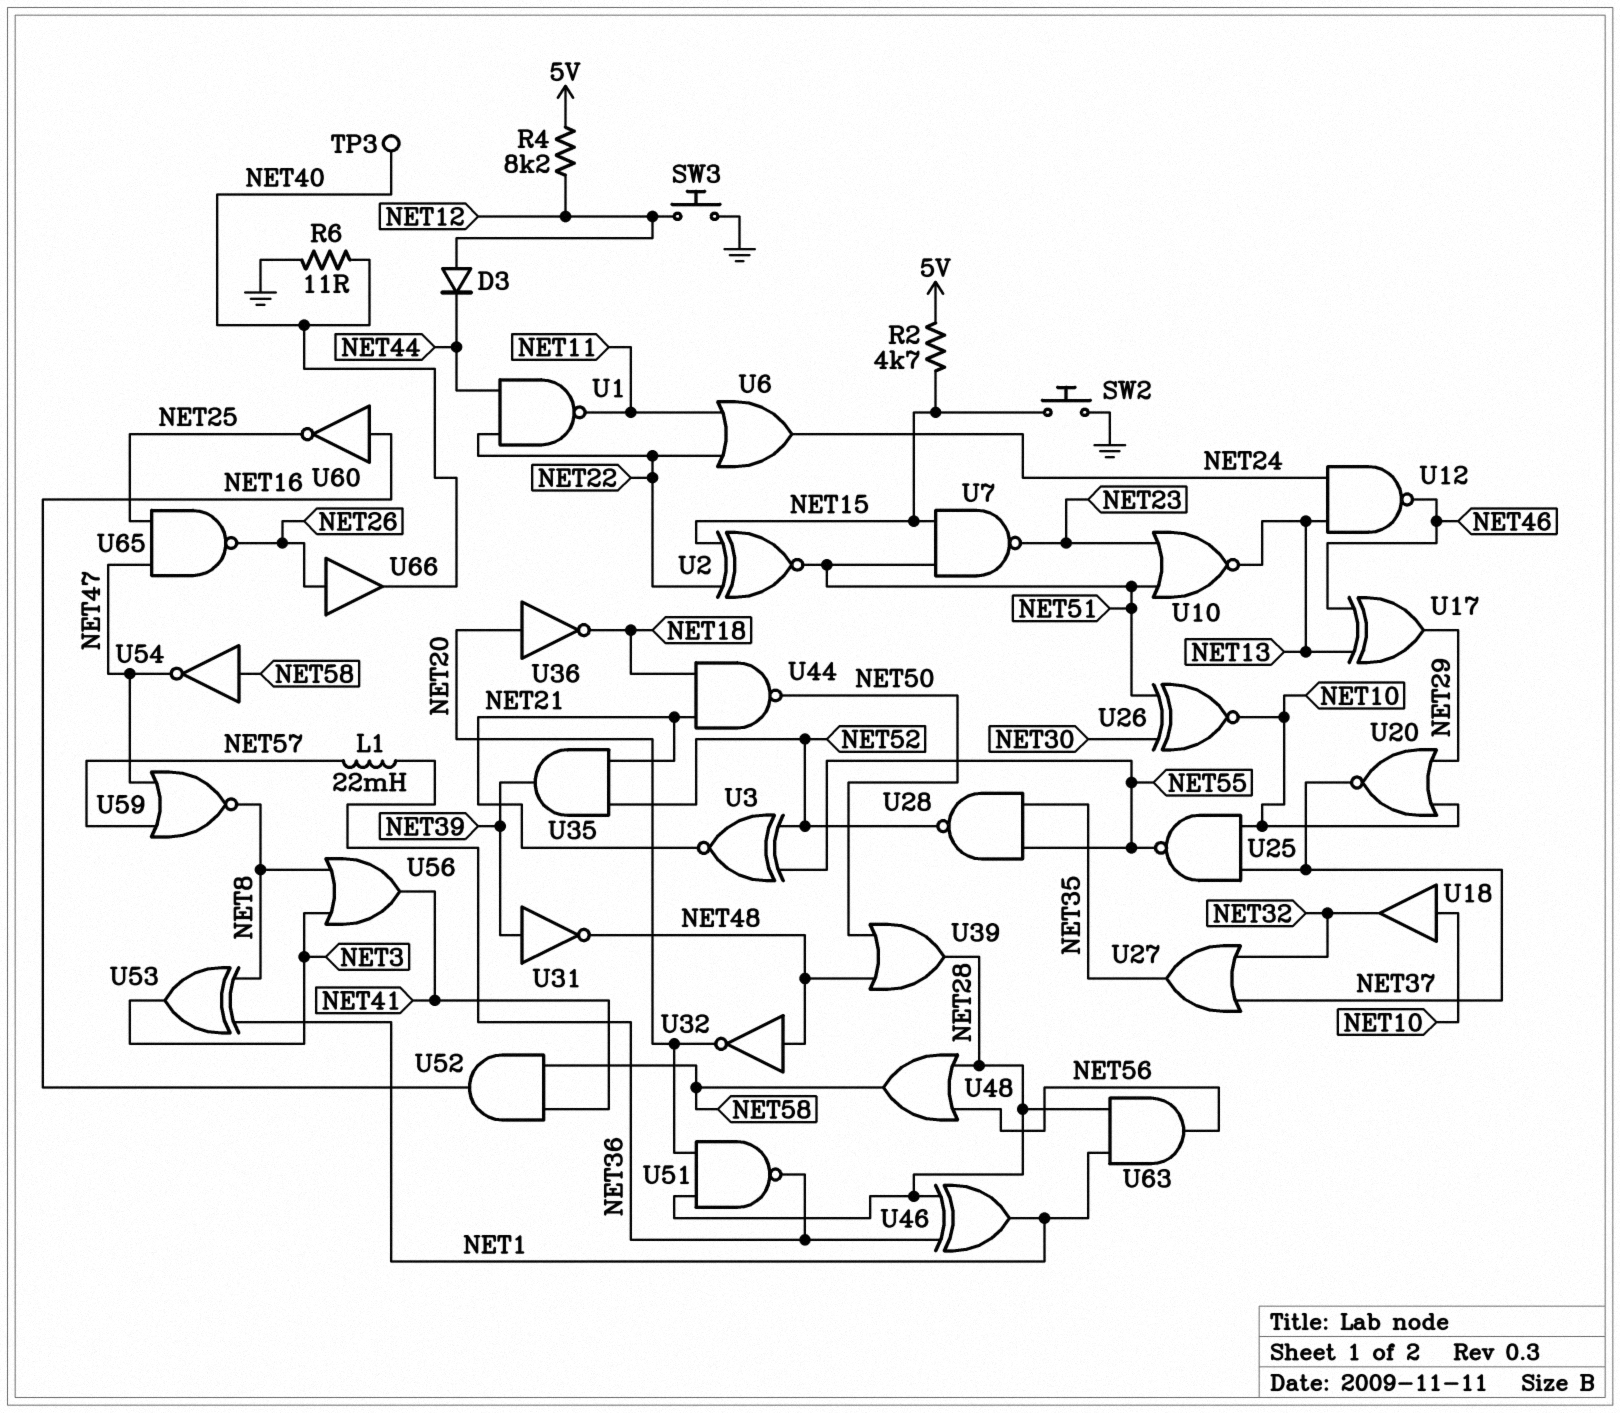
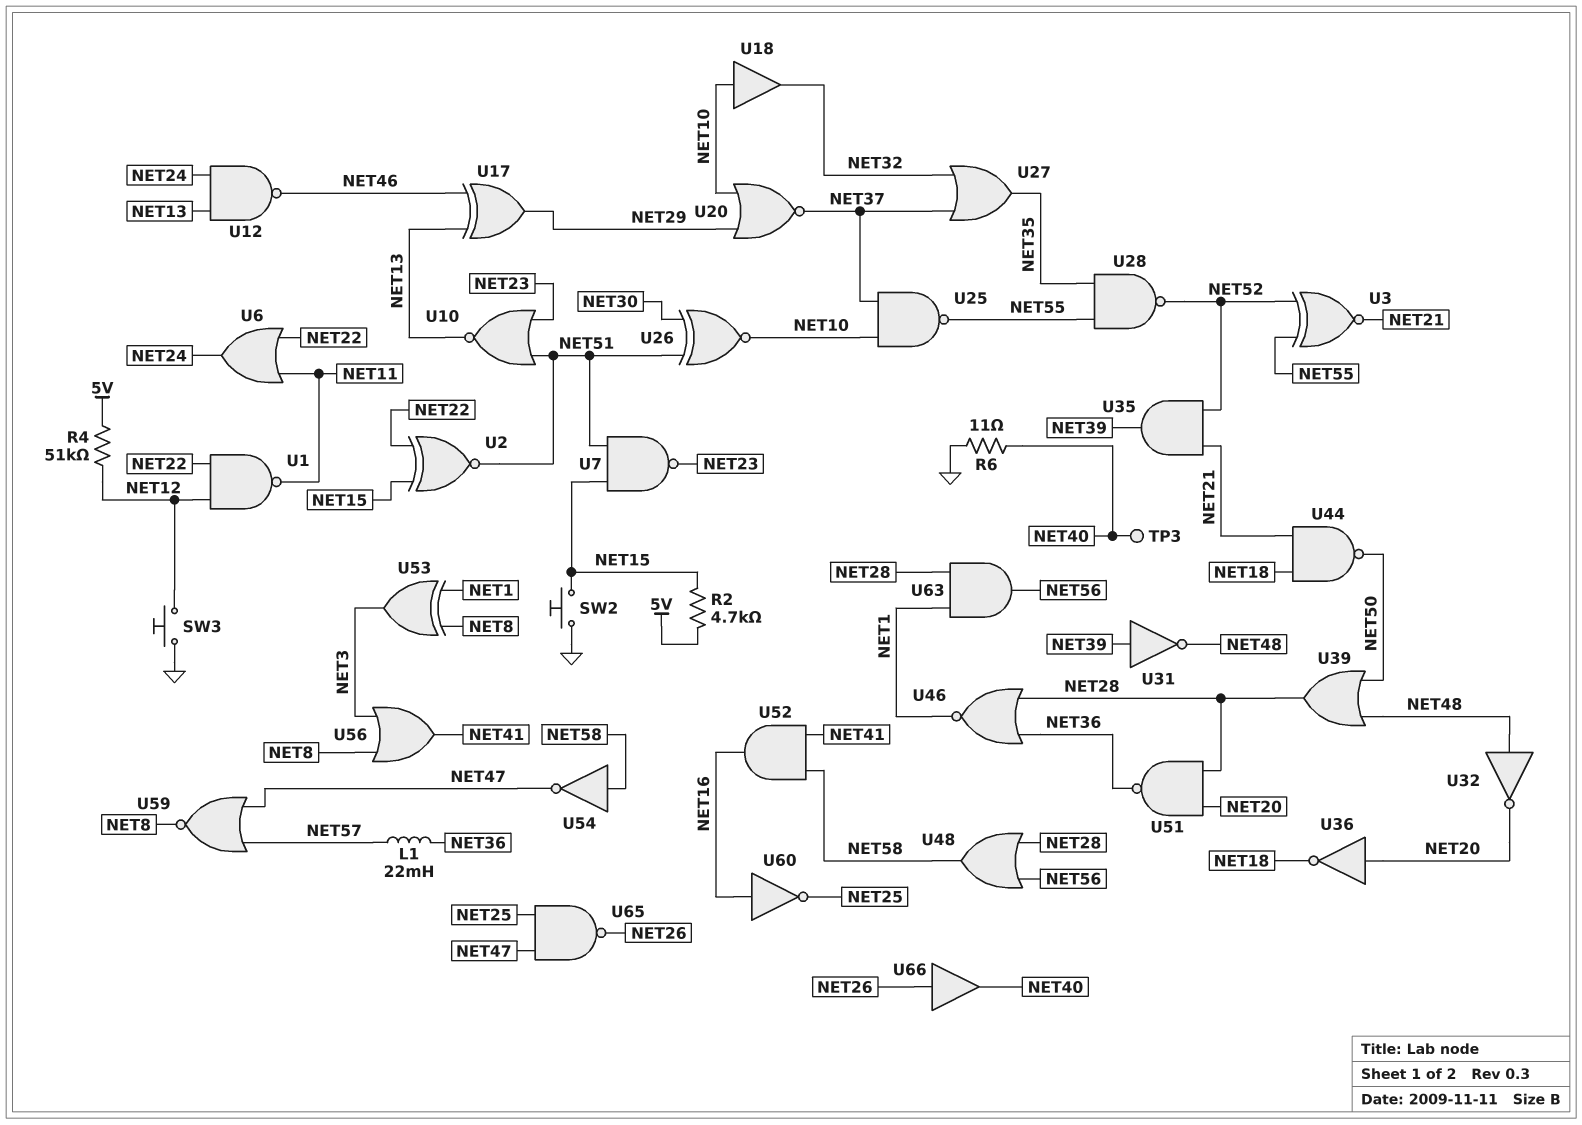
D3: diode (A NET12, K NET44) -> none
R4: 8.2k (5V, NET12) -> 51k (5V, NET12)
U1: NAND (in NET22, in NET44, out NET11) -> NAND (in NET12, in NET22, out NET11)
U46: XOR (in NET28, in NET36, out NET1) -> NOR (in NET28, in NET36, out NET1)

